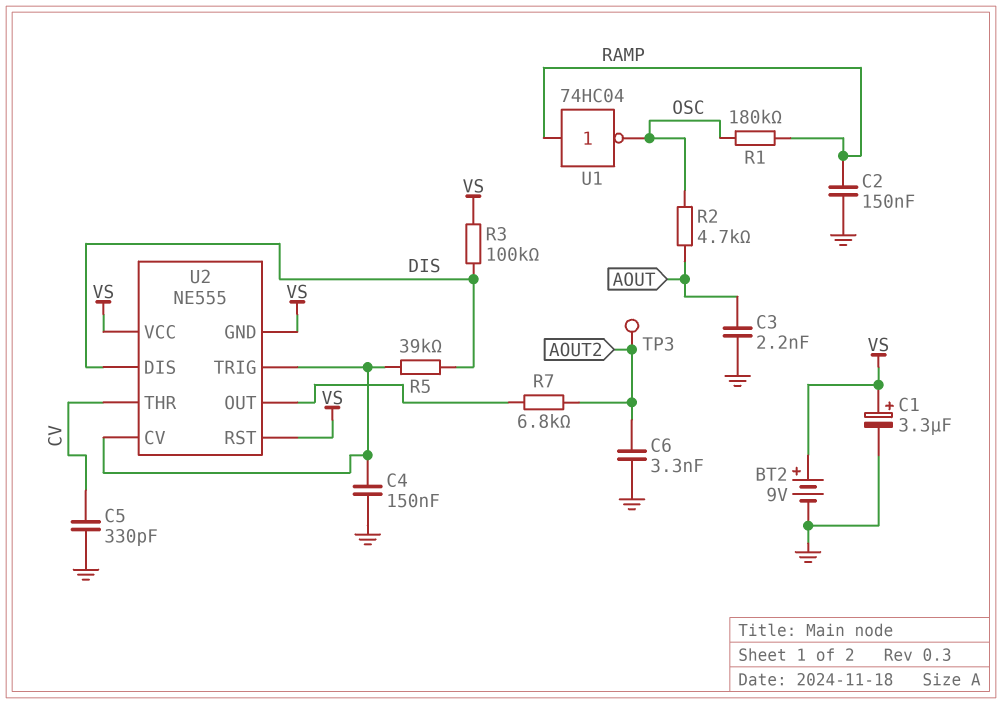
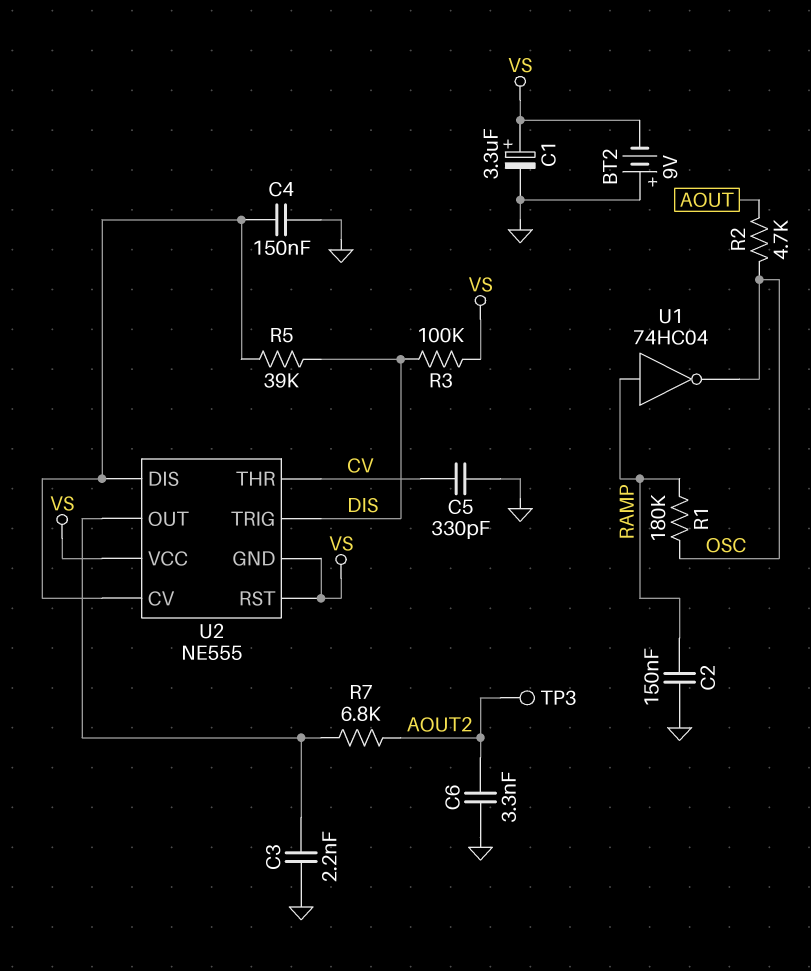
BT2: 9V (plus VS, minus GND) -> 9V (plus GND, minus VS)
C3: 2.2nF (AOUT, GND) -> 2.2nF (GND, U2/OUT)
U2 pin DIS: DIS -> U2/CV
U2 pin TRIG: U2/CV -> DIS

